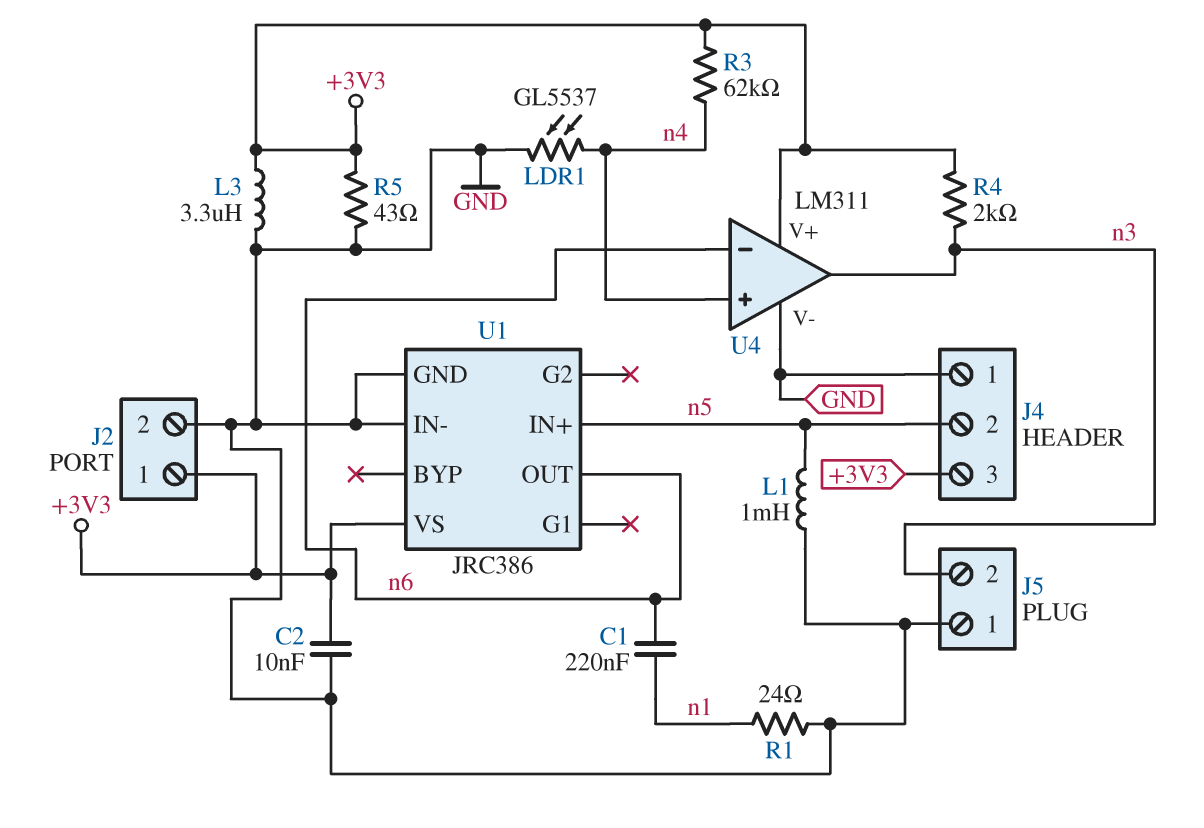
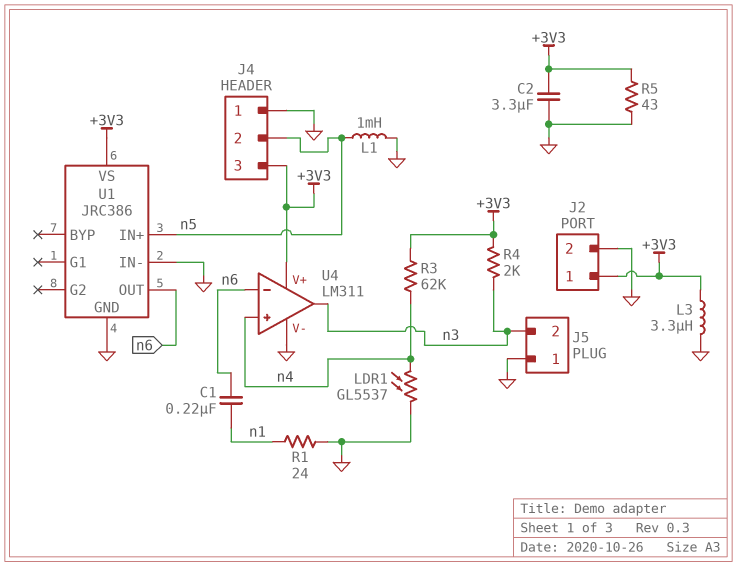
C2: 10nF (+3V3, GND) -> 3.3uF (+3V3, GND)

